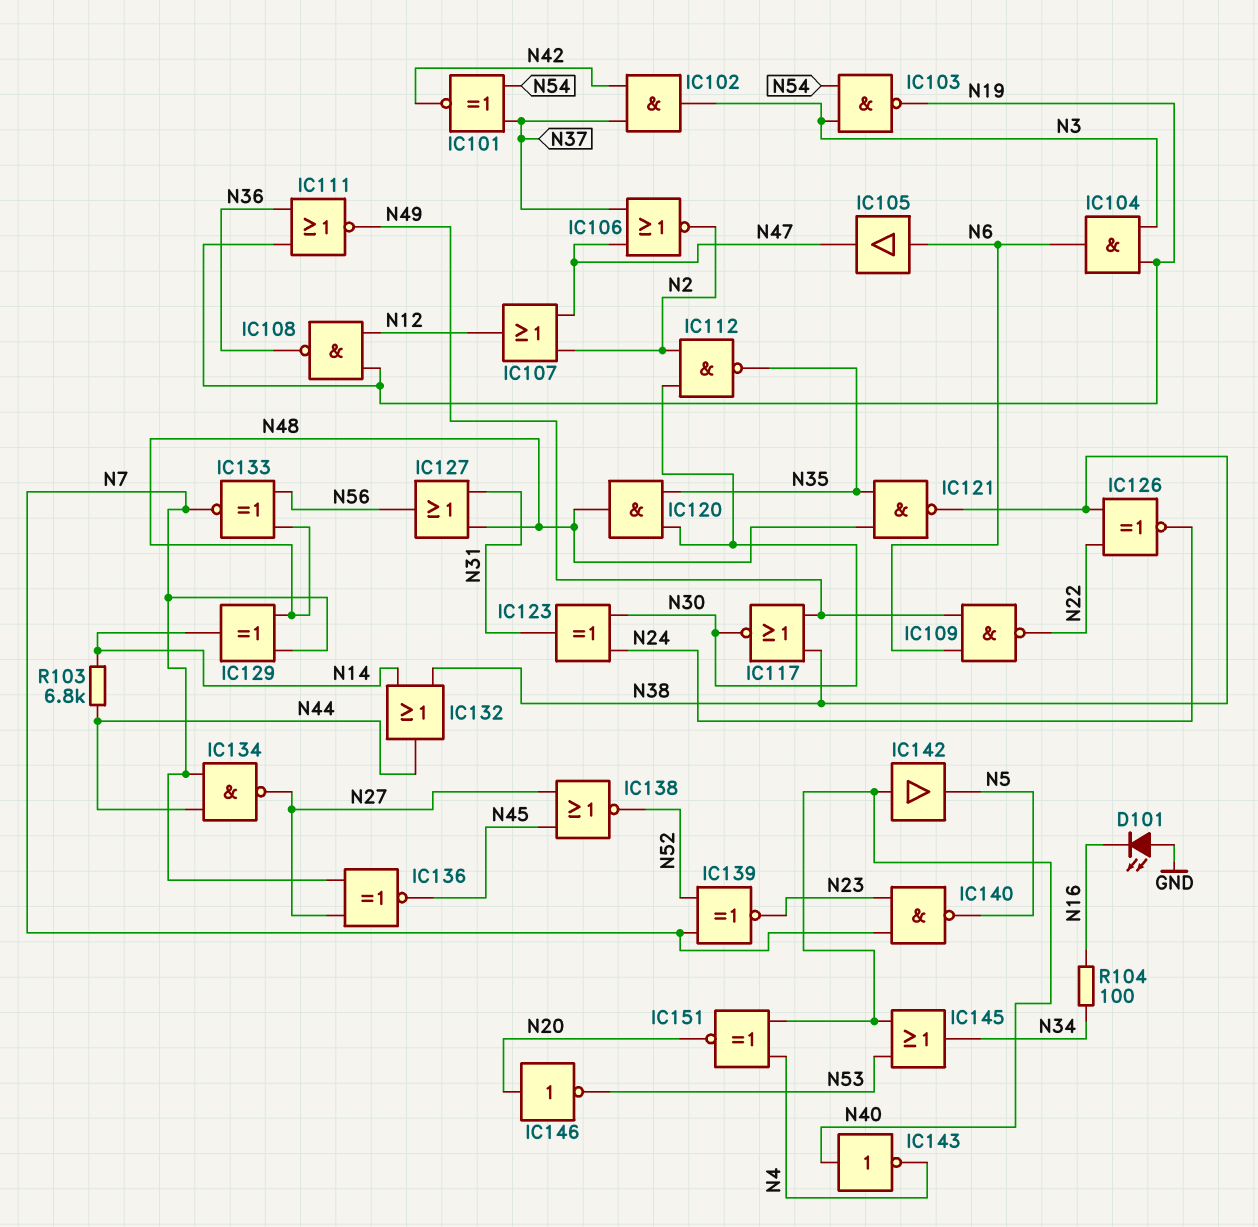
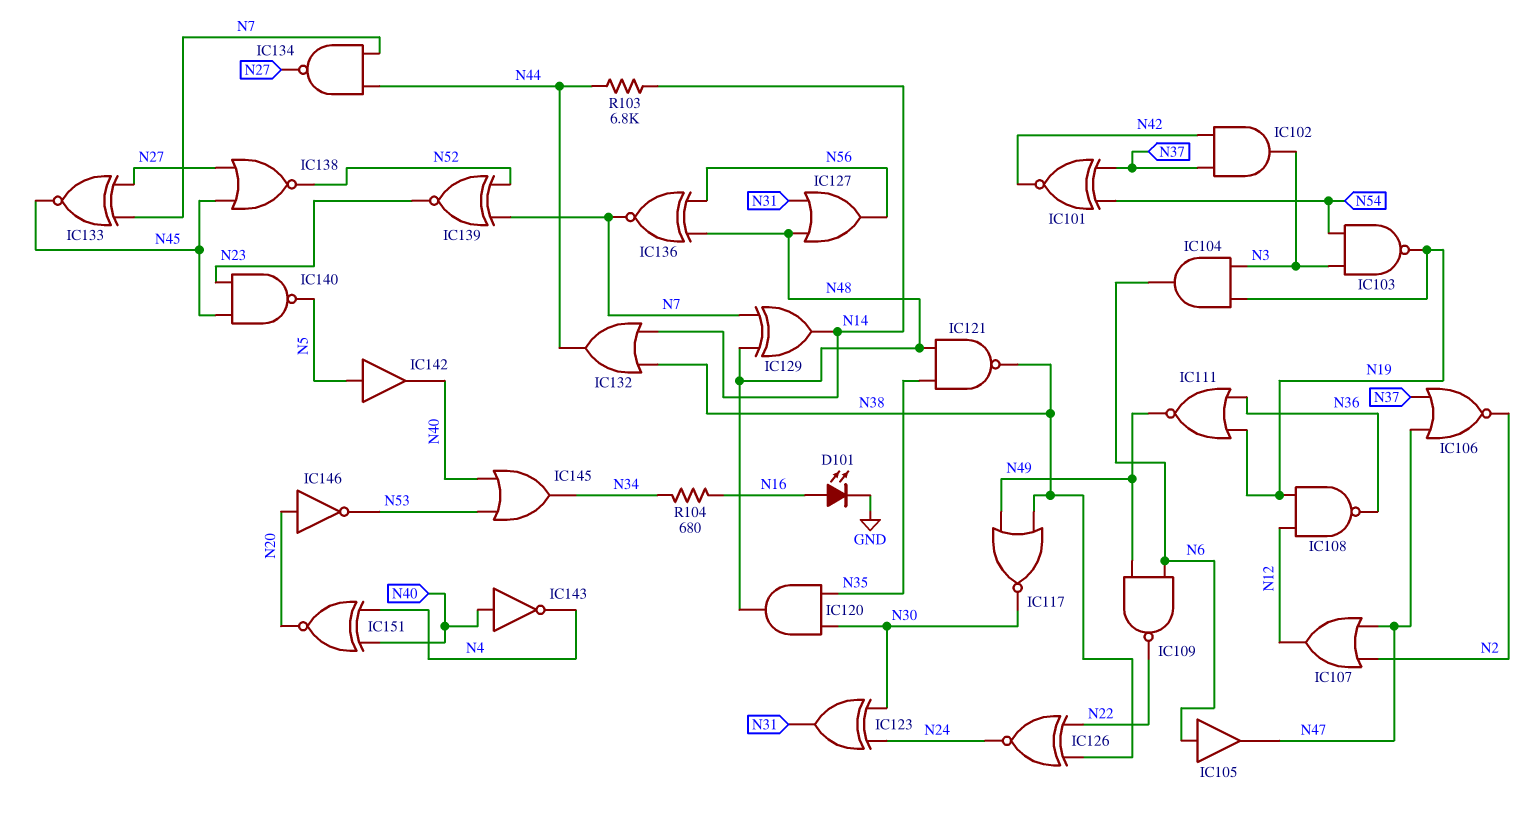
D101: LED (A GND, K N16) -> LED (A N16, K GND)
IC112: NAND (in N2, in N30, out N35) -> none
IC133: XNOR (in N48, in N56, out N7) -> XNOR (in N7, in N27, out N45)
IC136: XNOR (in N7, in N27, out N45) -> XNOR (in N48, in N56, out N7)
IC140: NAND (in N7, in N23, out N5) -> NAND (in N23, in N45, out N5)
IC142: buffer (in N40, out N5) -> buffer (in N5, out N40)
R104: 100 (N16, N34) -> 680 (N16, N34)

